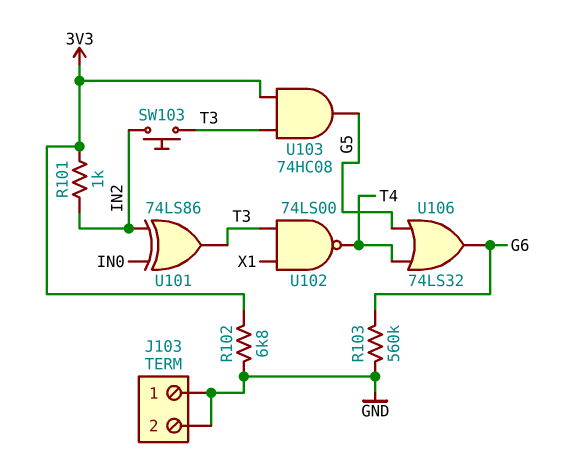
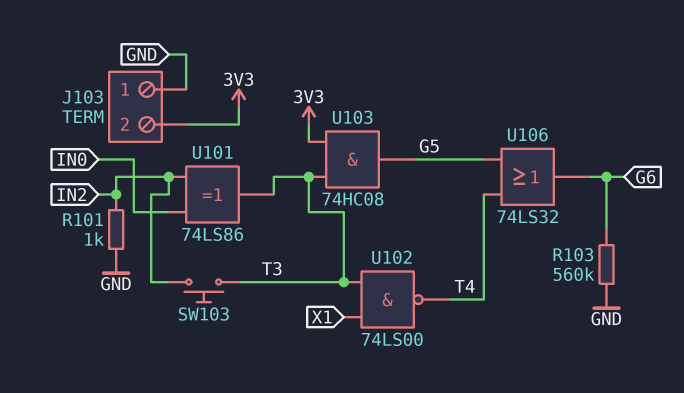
J103 pin 2: GND -> 3V3
R101: 1k (3V3, IN2) -> 1k (GND, IN2)
R102: 6.8k (3V3, GND) -> none

